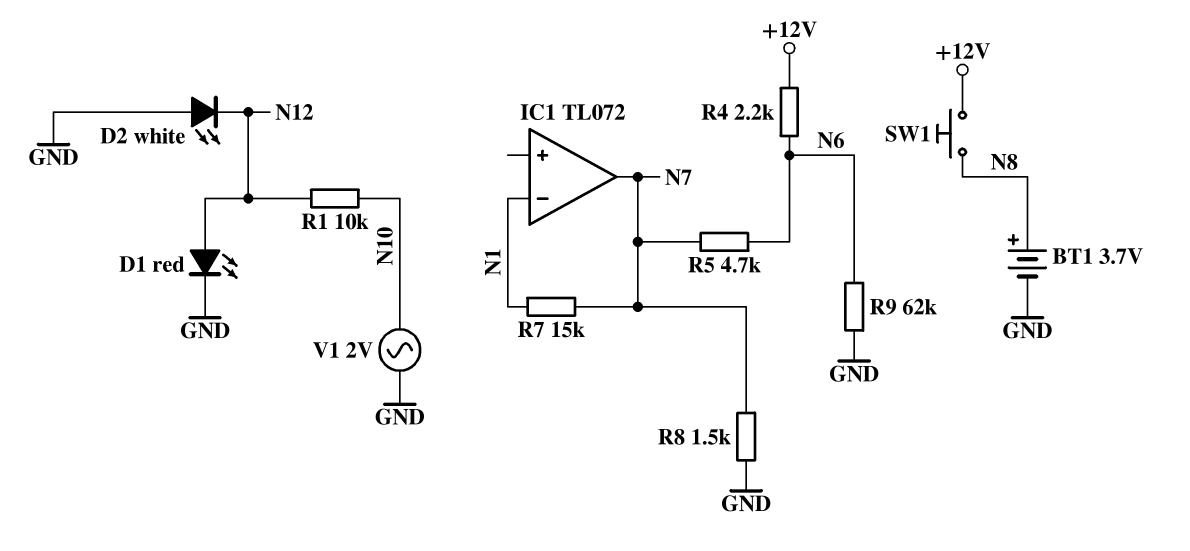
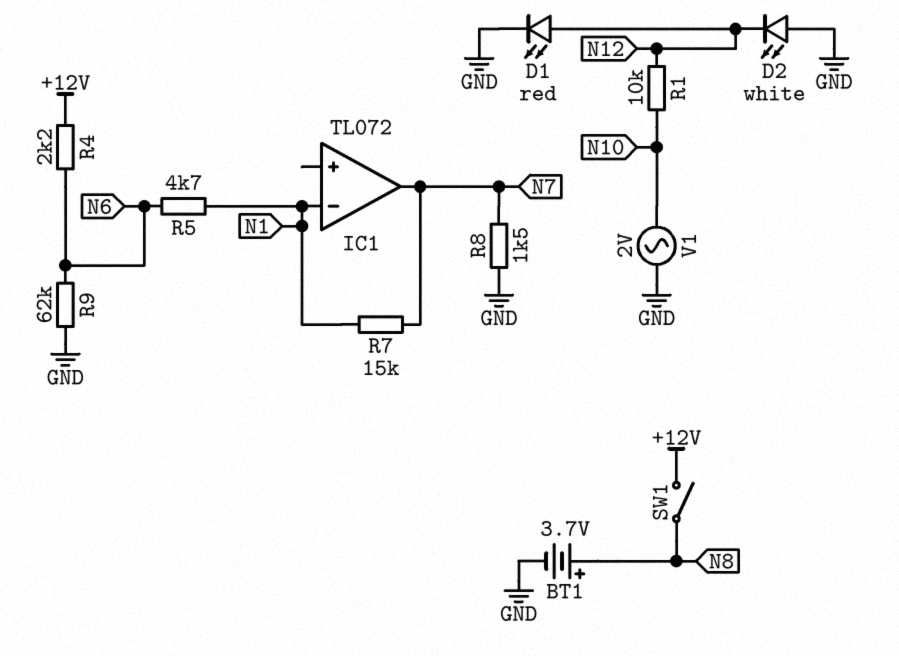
R5: 4.7k (N6, N7) -> 4.7k (N1, N6)
SW1: button (+12V, N8) -> switch (+12V, N8)

